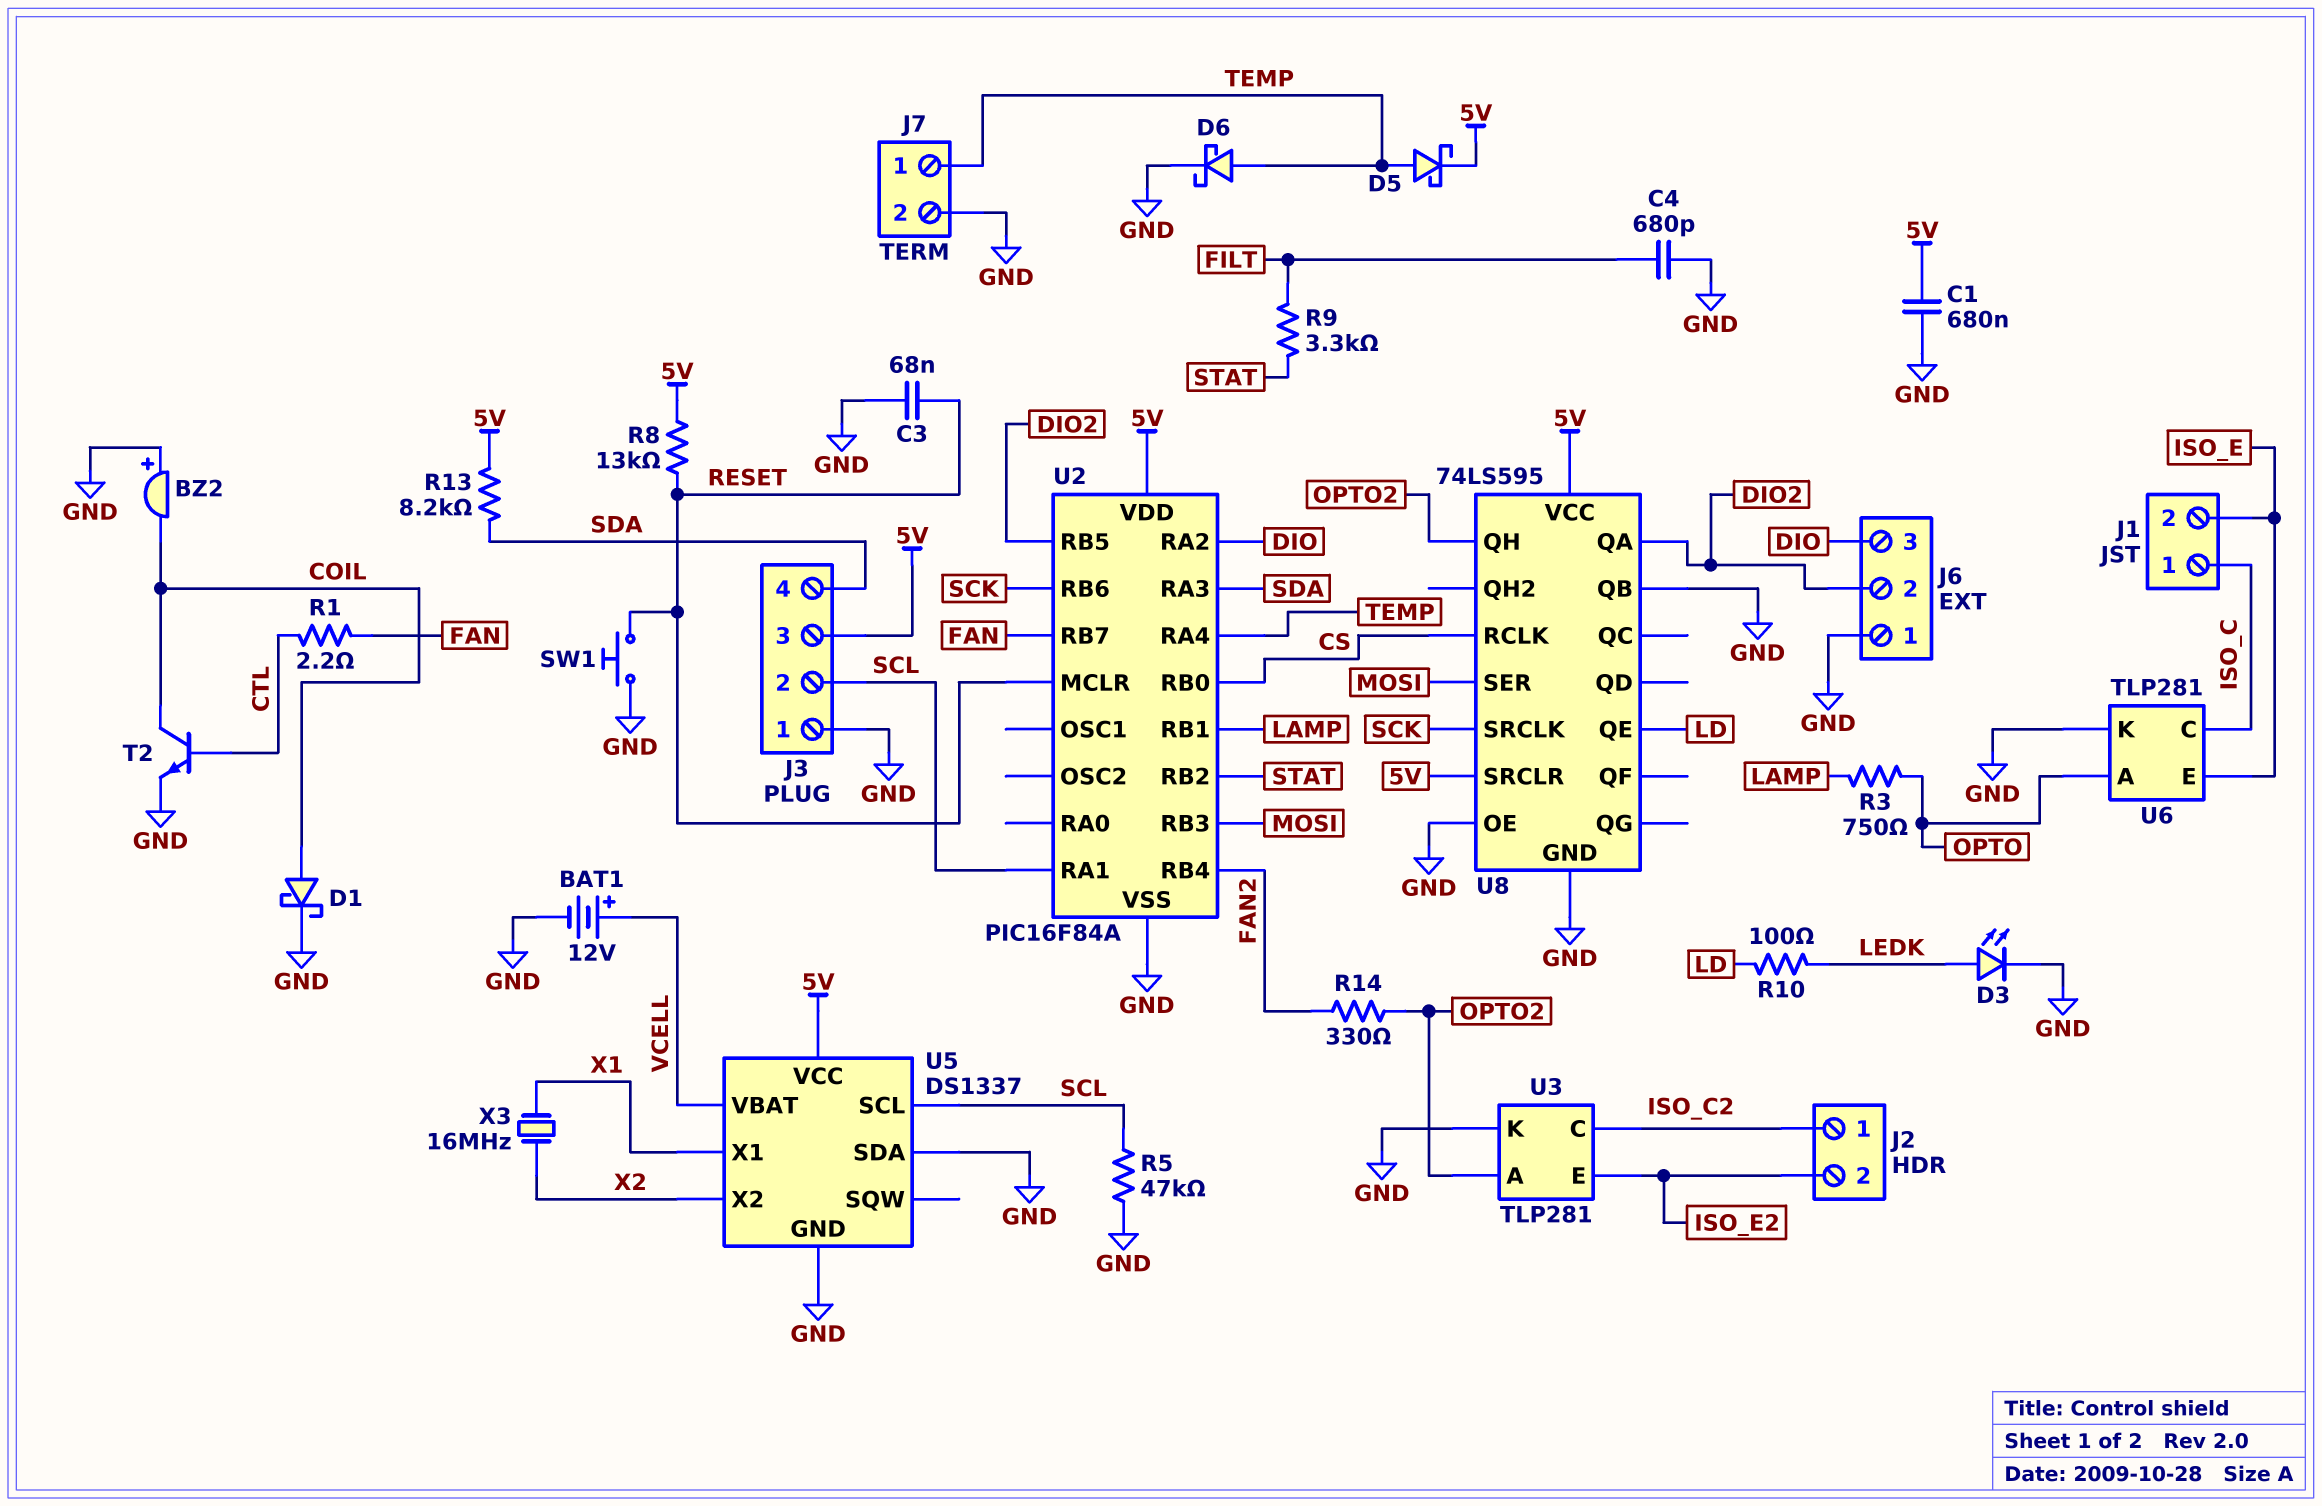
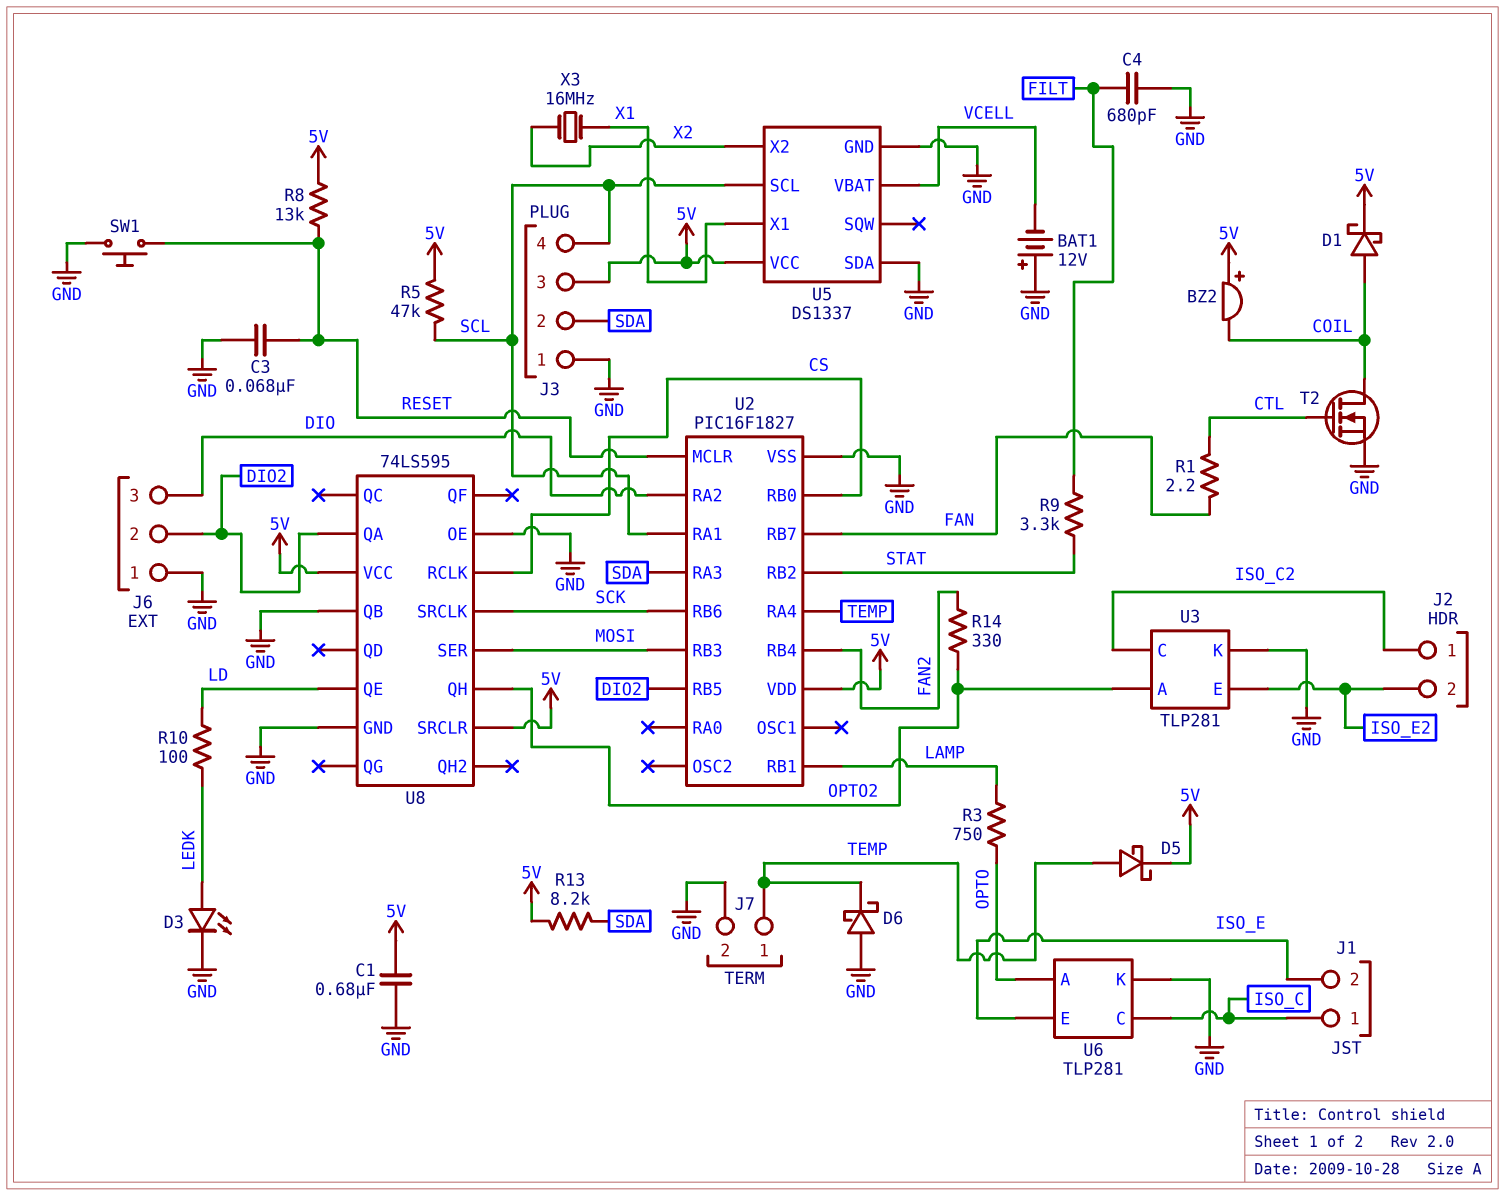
BAT1: 12V (plus VCELL, minus GND) -> 12V (plus GND, minus VCELL)
BZ2: buzzer (plus GND, minus COIL) -> buzzer (plus 5V, minus COIL)
D1: schottky (A COIL, K GND) -> schottky (A COIL, K 5V)
D6: schottky (A TEMP, K GND) -> schottky (A GND, K TEMP)
J3 pin 2: SCL -> SDA
J3 pin 4: SDA -> SCL
R5: 47k (GND, SCL) -> 47k (5V, SCL)
T2: NPN (B CTL, C COIL, E GND) -> NMOS (G CTL, D COIL, S GND)
U2: PIC16F84A -> PIC16F1827

